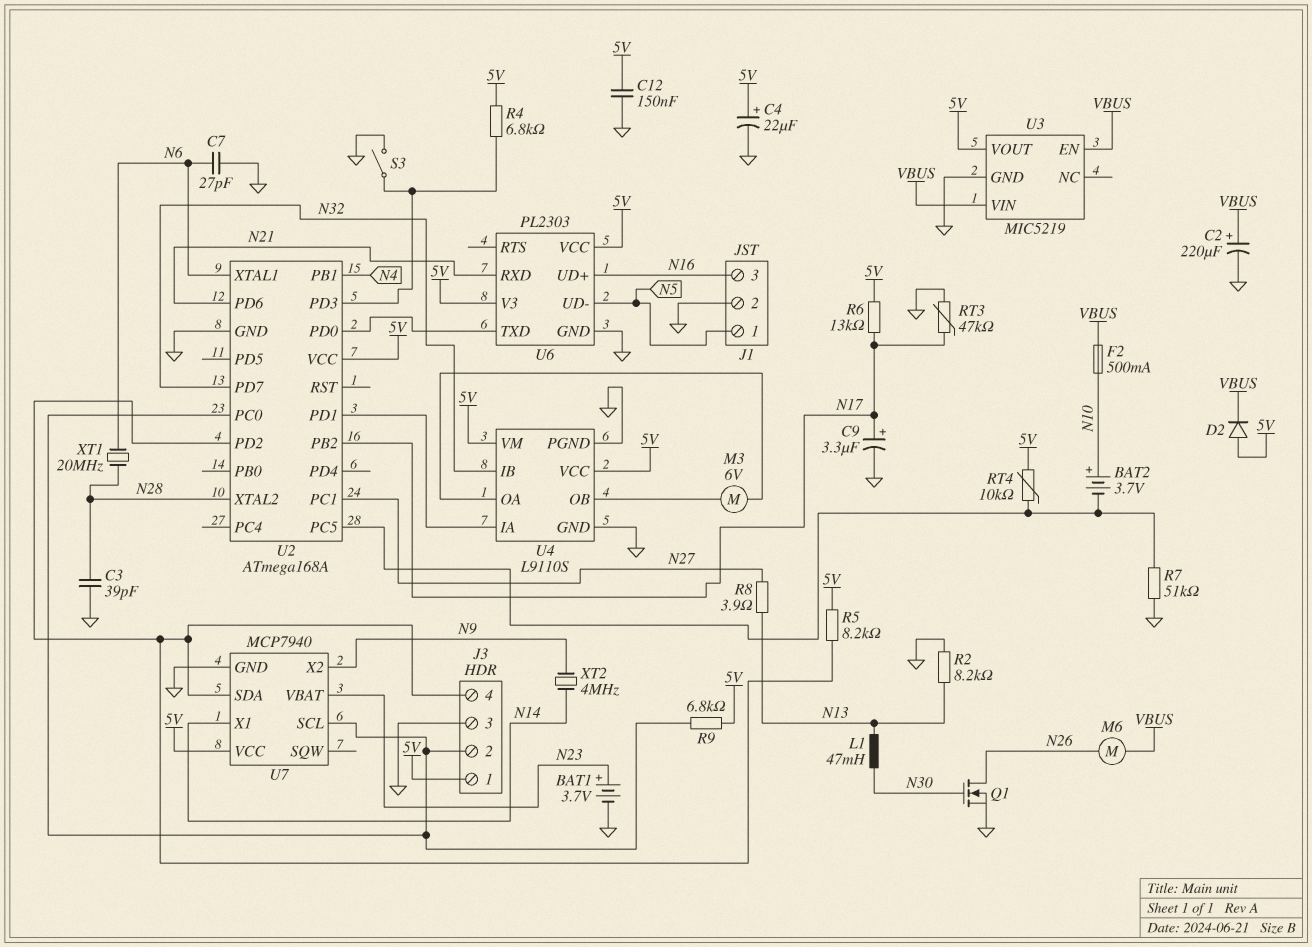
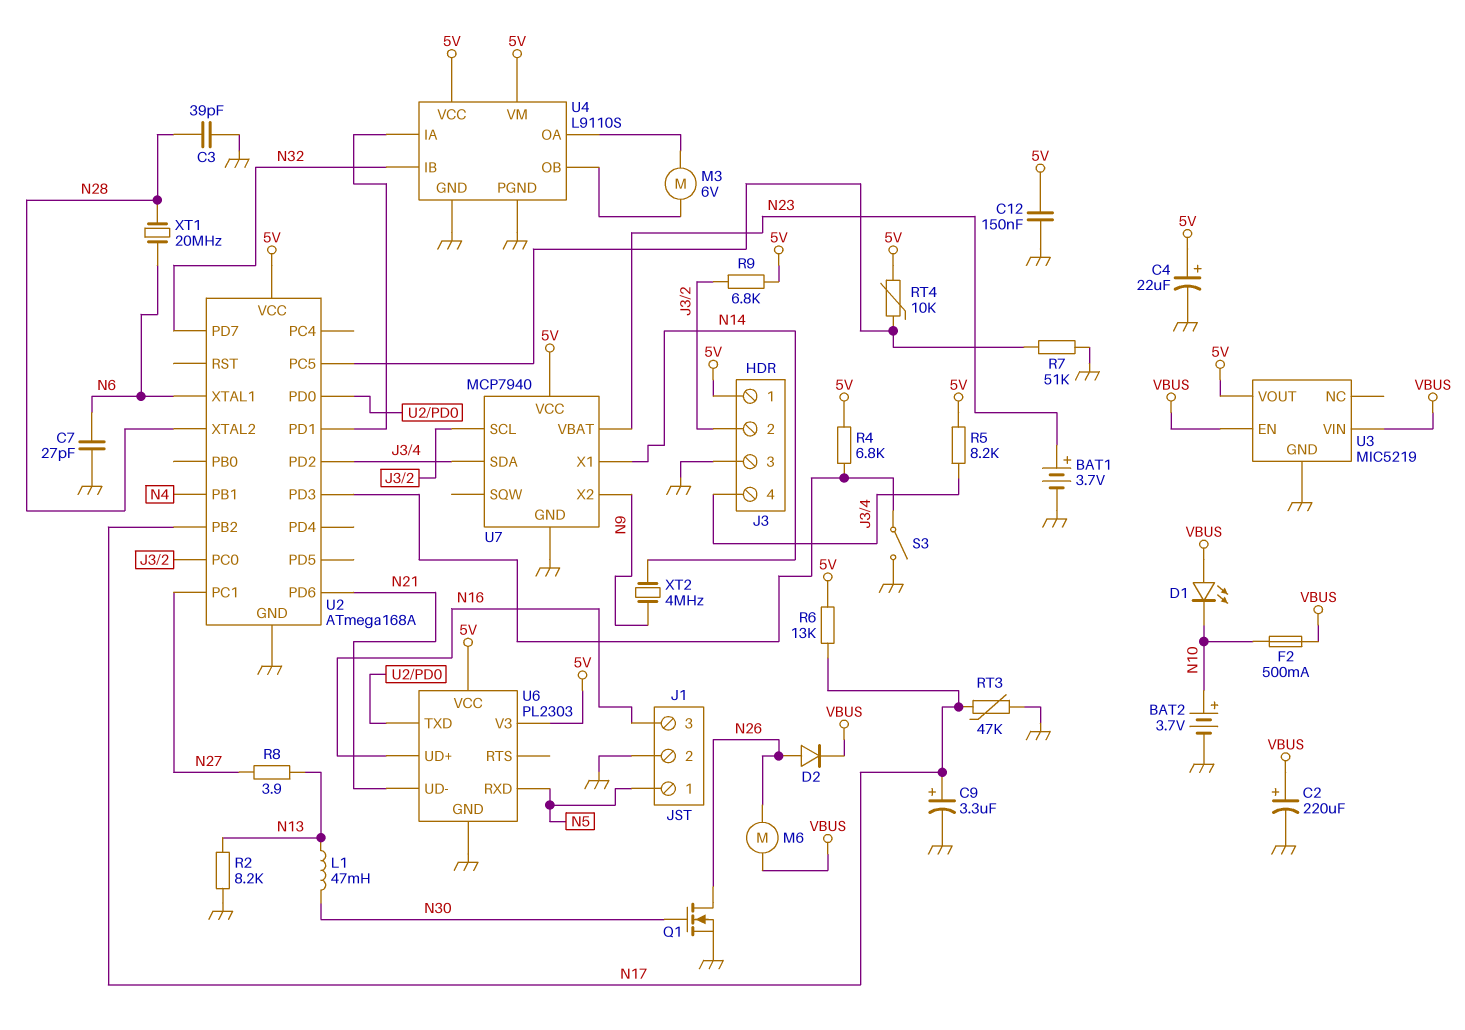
BAT2: 3.7V (plus N10, minus U2/PC5) -> 3.7V (plus N10, minus GND)
D1: none -> LED (A VBUS, K N10)
D2: diode (A 5V, K VBUS) -> diode (A N26, K VBUS)
U6 pin RXD: N21 -> N5
U6 pin UD-: N5 -> N21

